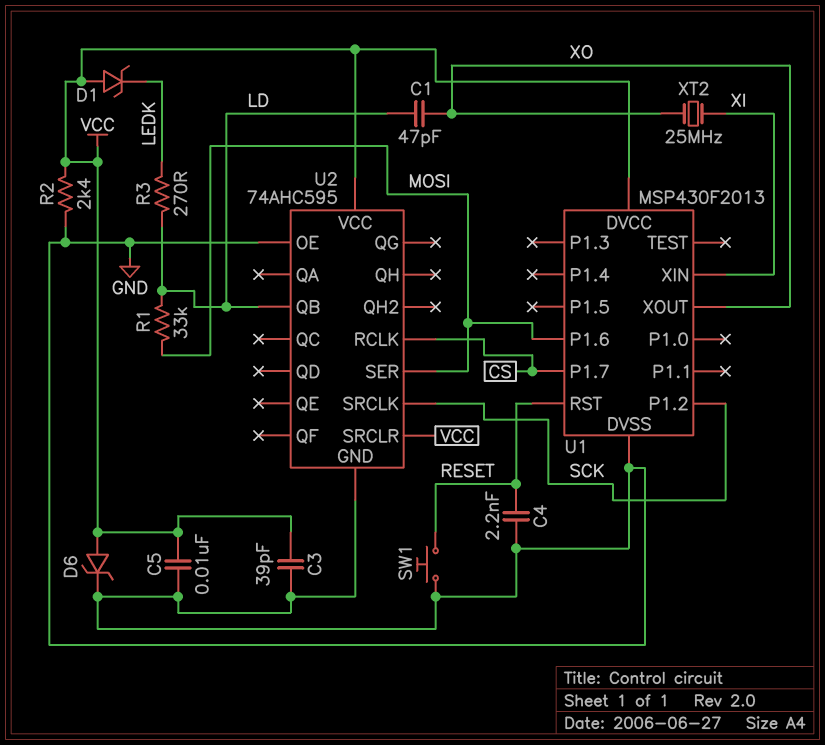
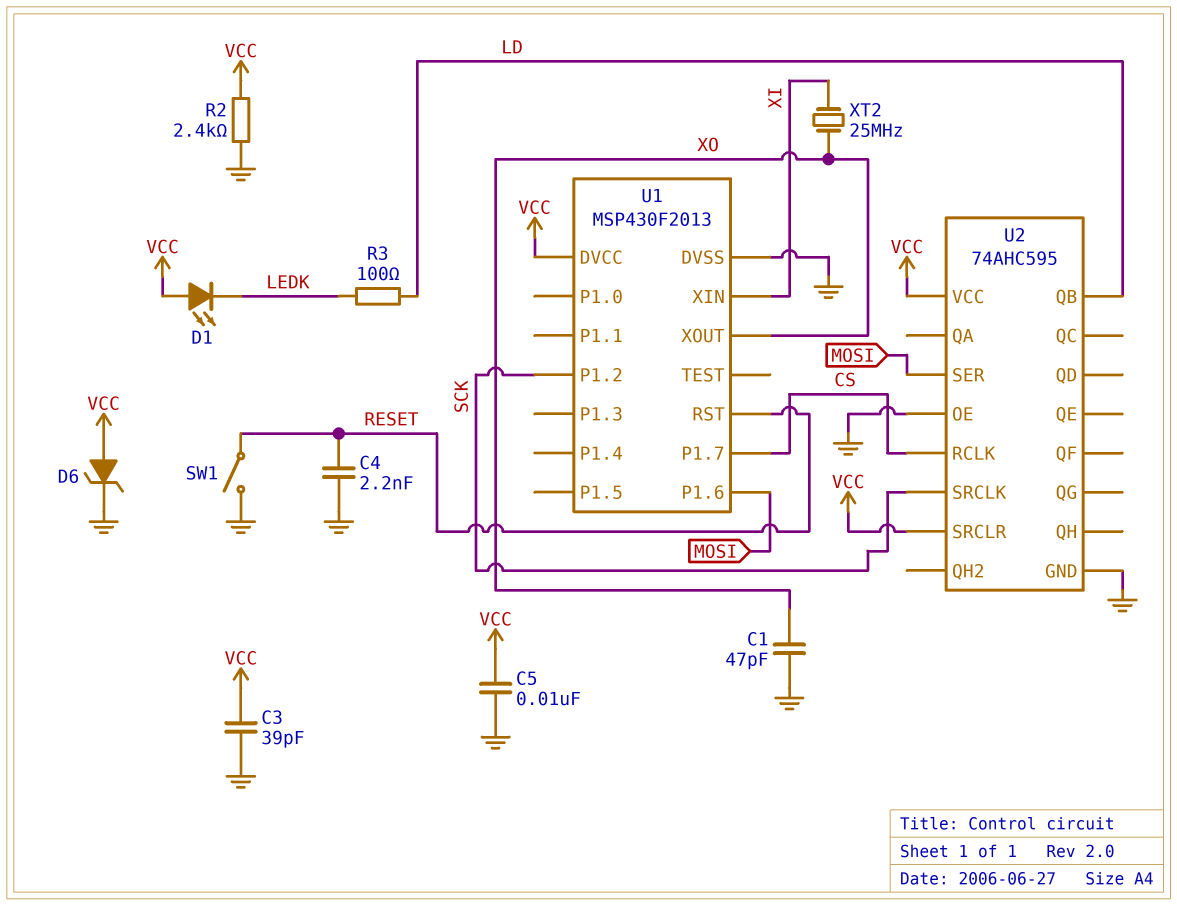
C1: 47pF (LD, XO) -> 47pF (GND, XO)
D1: zener (A VCC, K LEDK) -> LED (A VCC, K LEDK)
R1: 33k (LD, MOSI) -> none
R3: 270 (LD, LEDK) -> 100 (LD, LEDK)
SW1: button (GND, RESET) -> switch (GND, RESET)

